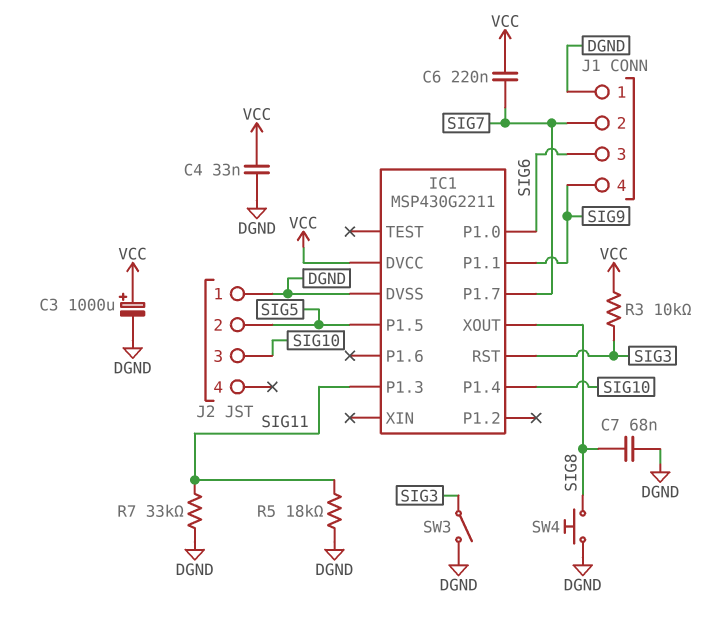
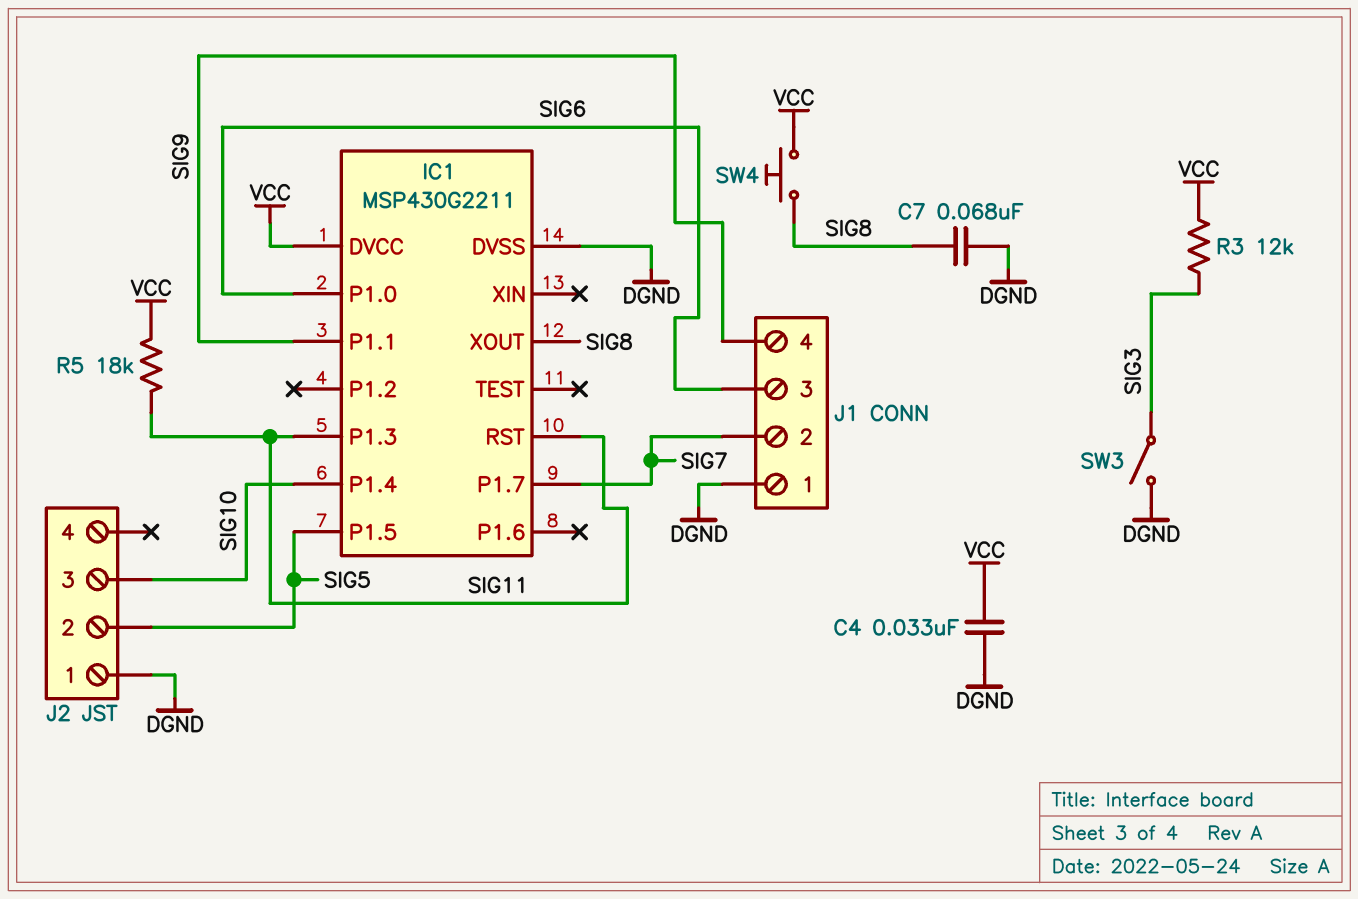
C3: 1000uF (plus VCC, minus DGND) -> none
C6: 220nF (SIG7, VCC) -> none
IC1 pin RST: SIG3 -> SIG11
R3: 10k (SIG3, VCC) -> 12k (SIG3, VCC)
R5: 18k (DGND, SIG11) -> 18k (SIG11, VCC)
R7: 33k (DGND, SIG11) -> none
SW4: button (DGND, SIG8) -> button (SIG8, VCC)

